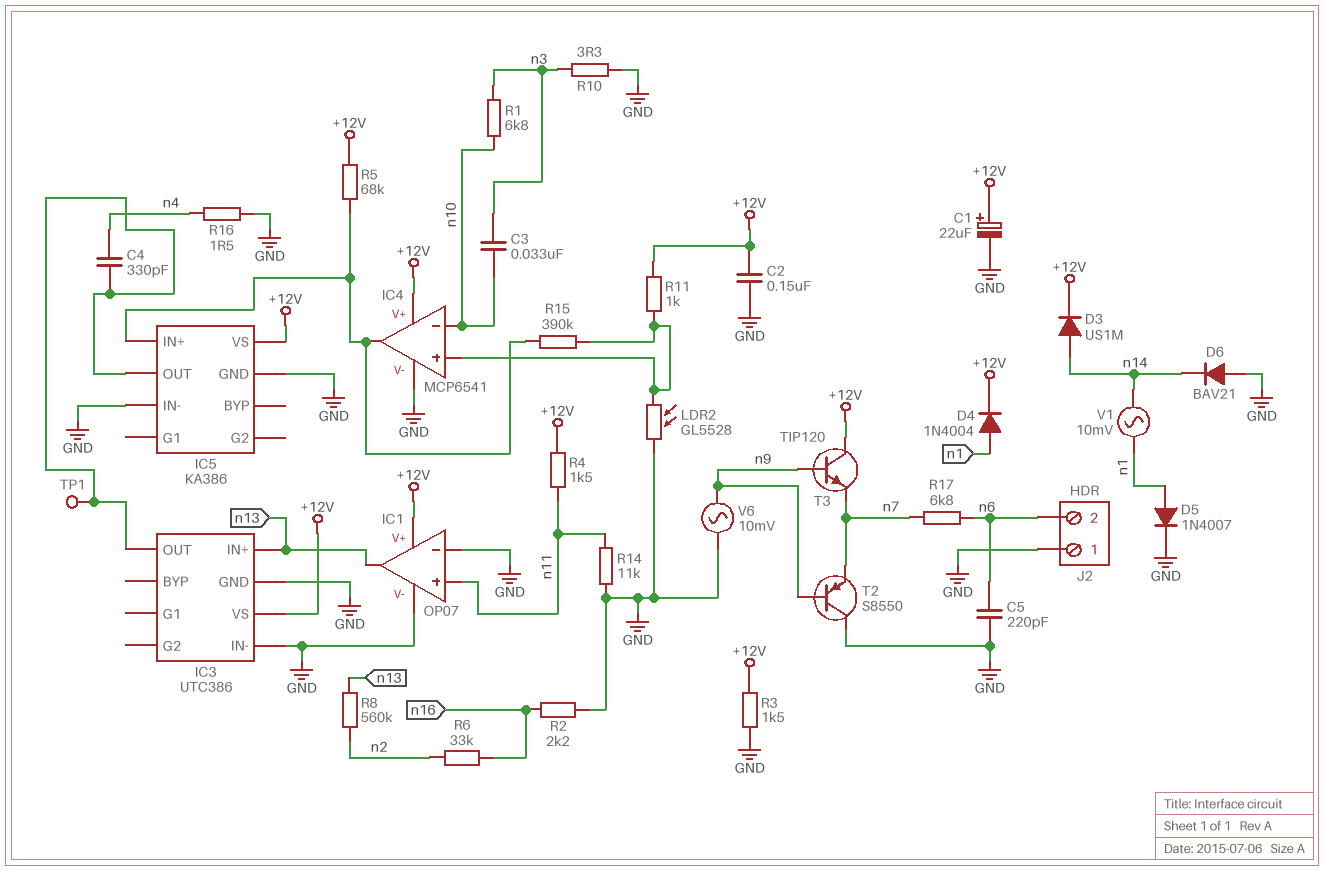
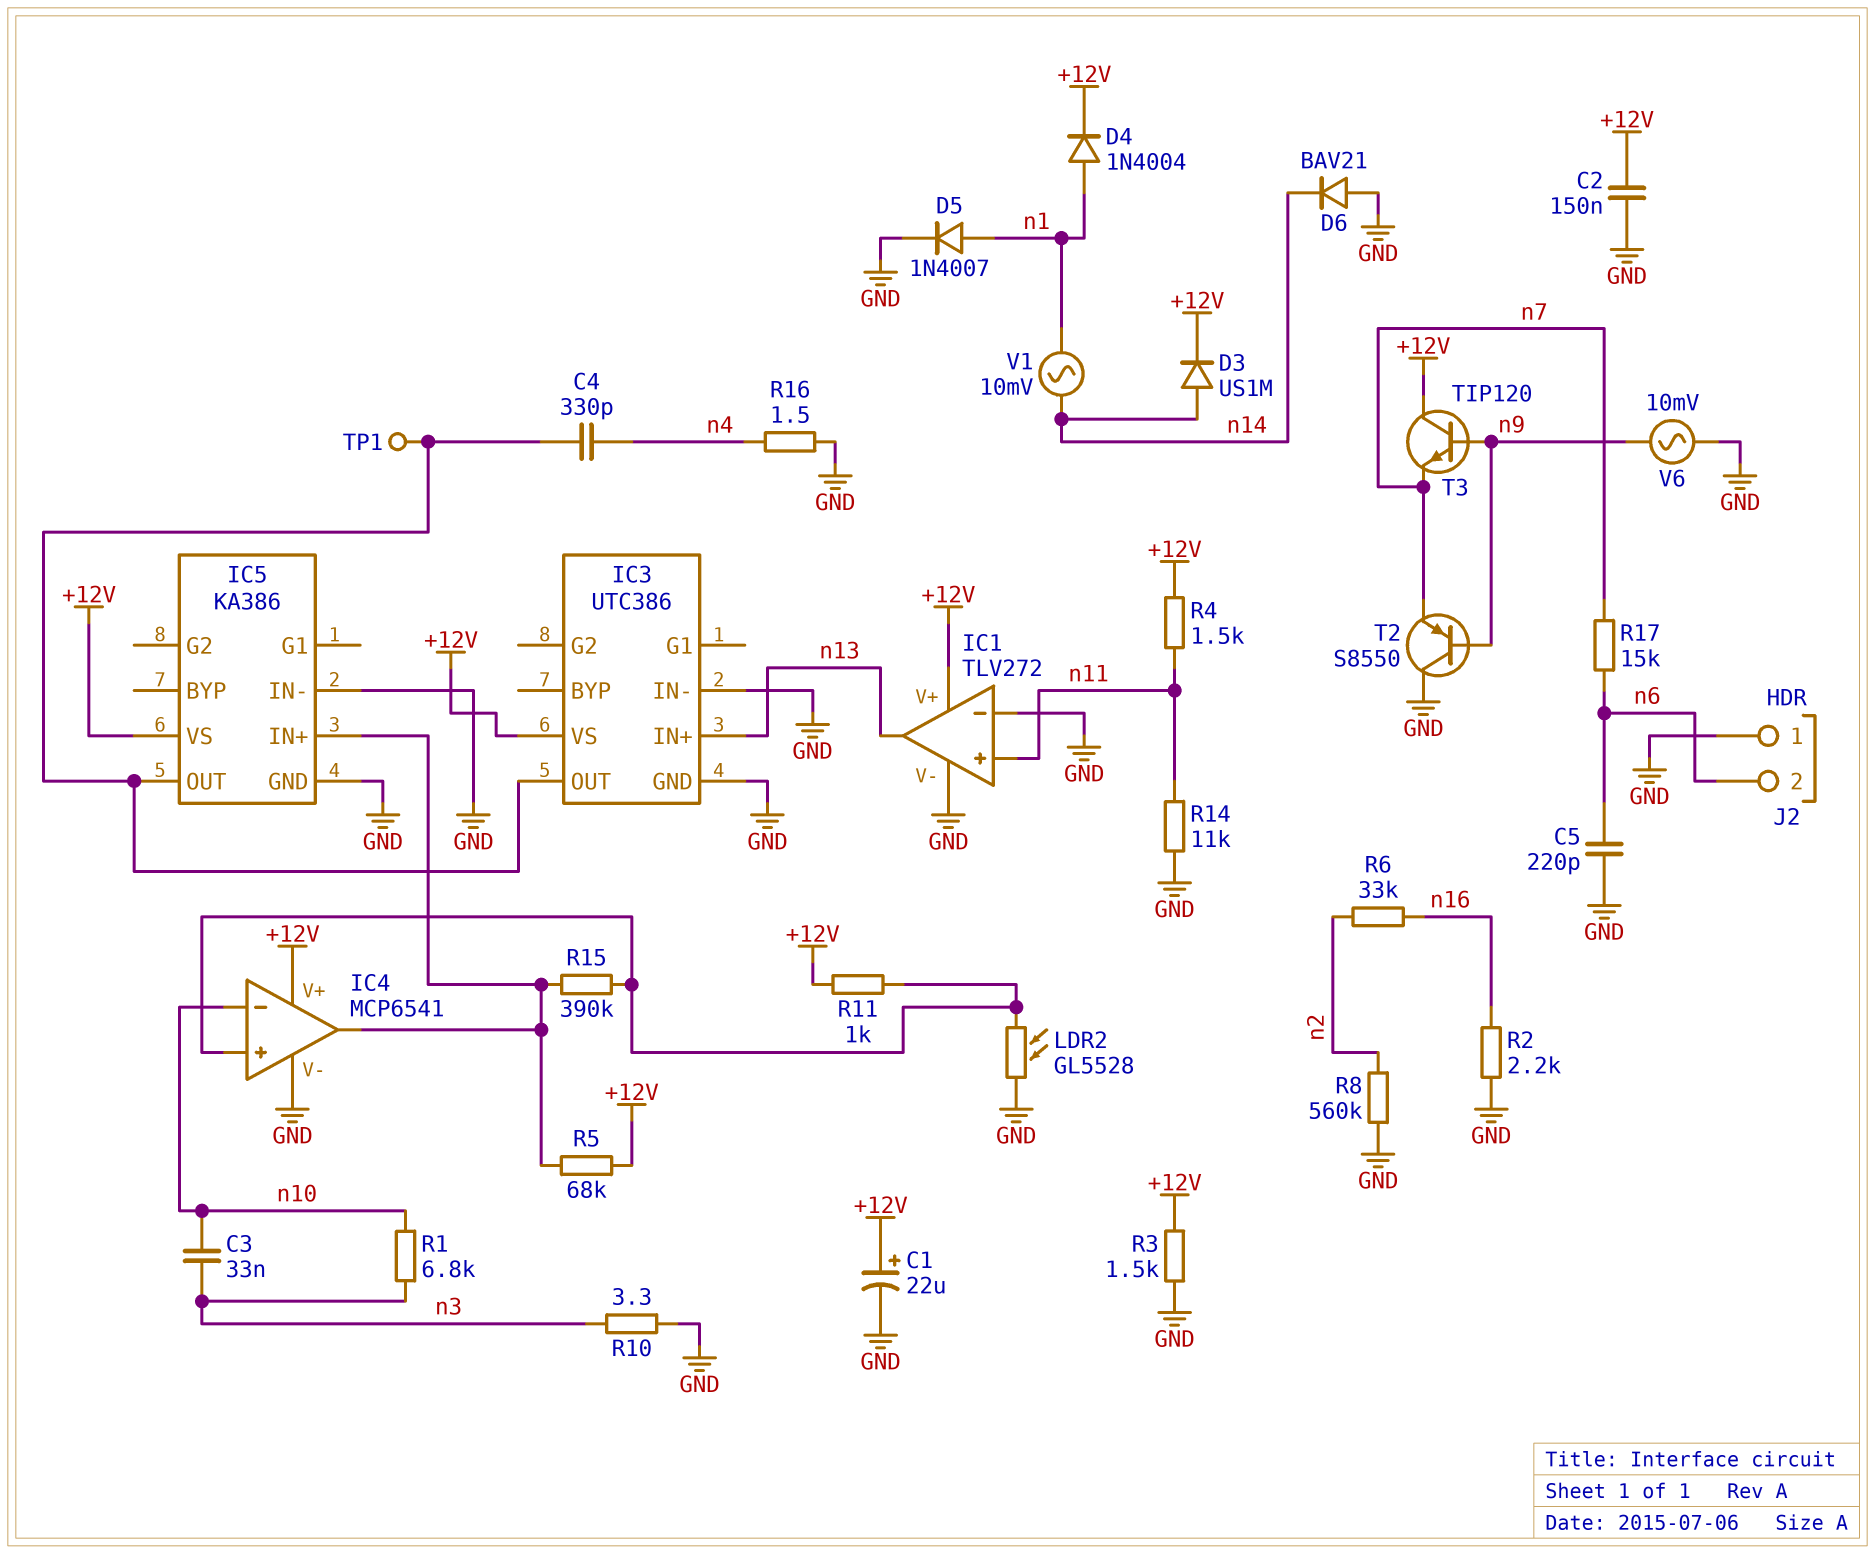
IC1: OP07 -> TLV272
R8: 560k (n2, n13) -> 560k (GND, n2)
R17: 6.8k (n6, n7) -> 15k (n6, n7)

